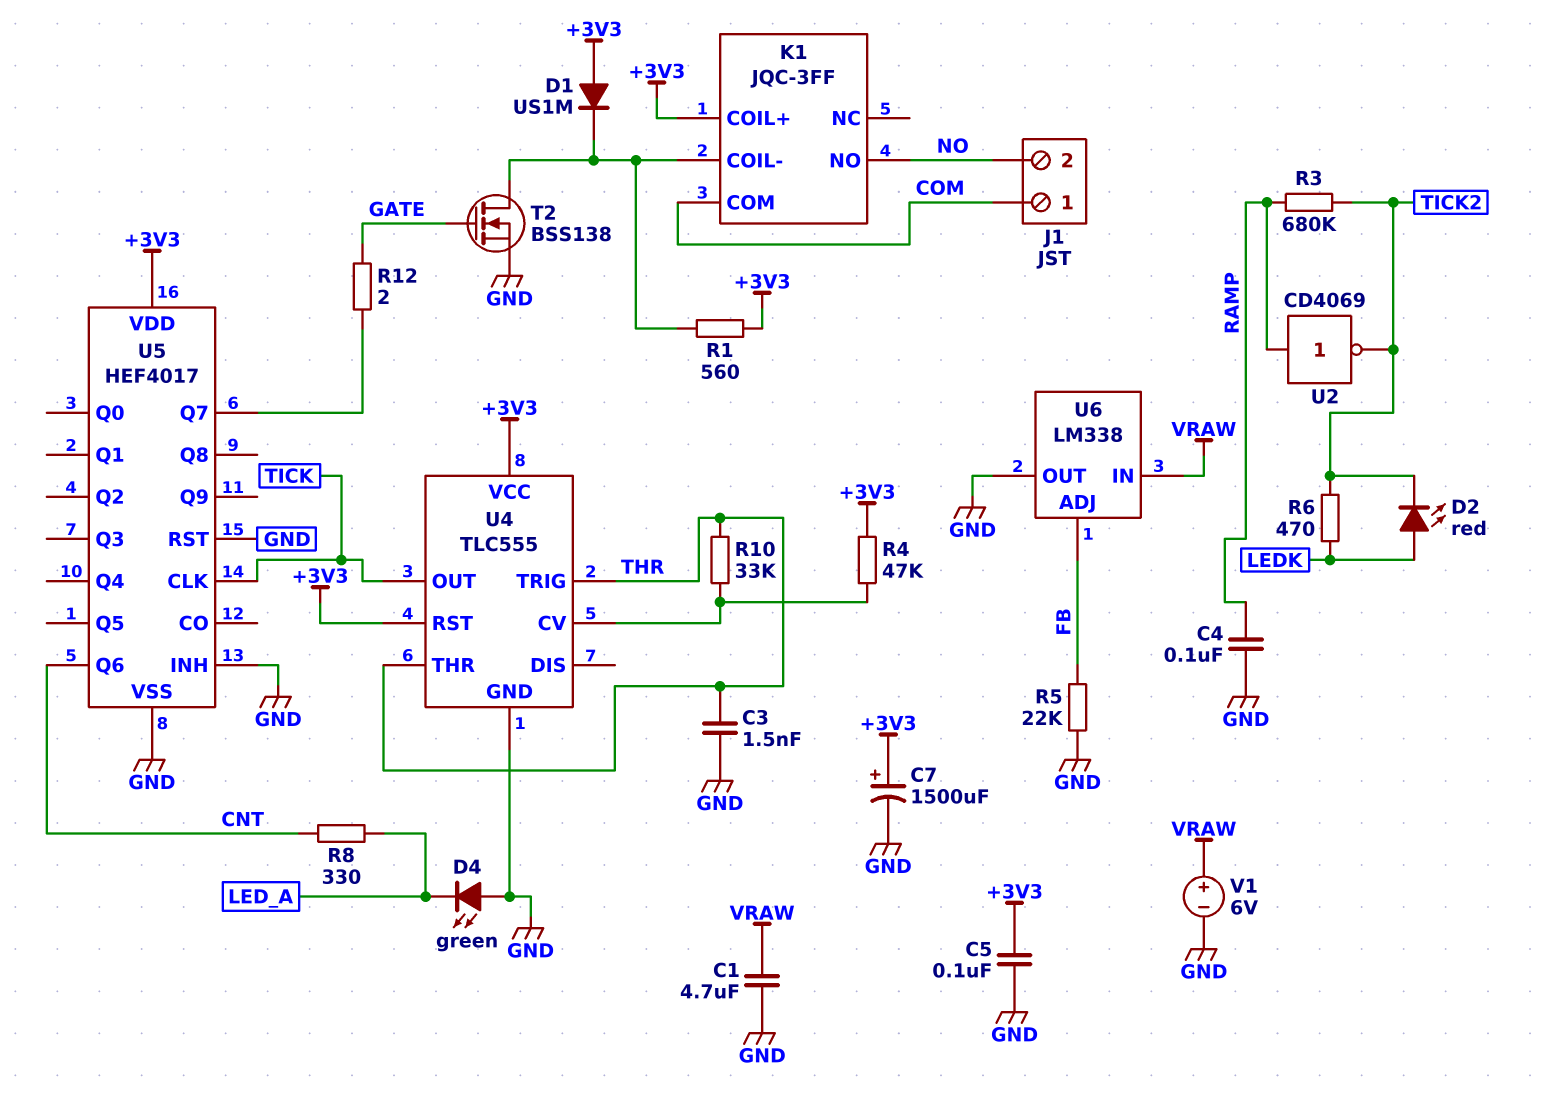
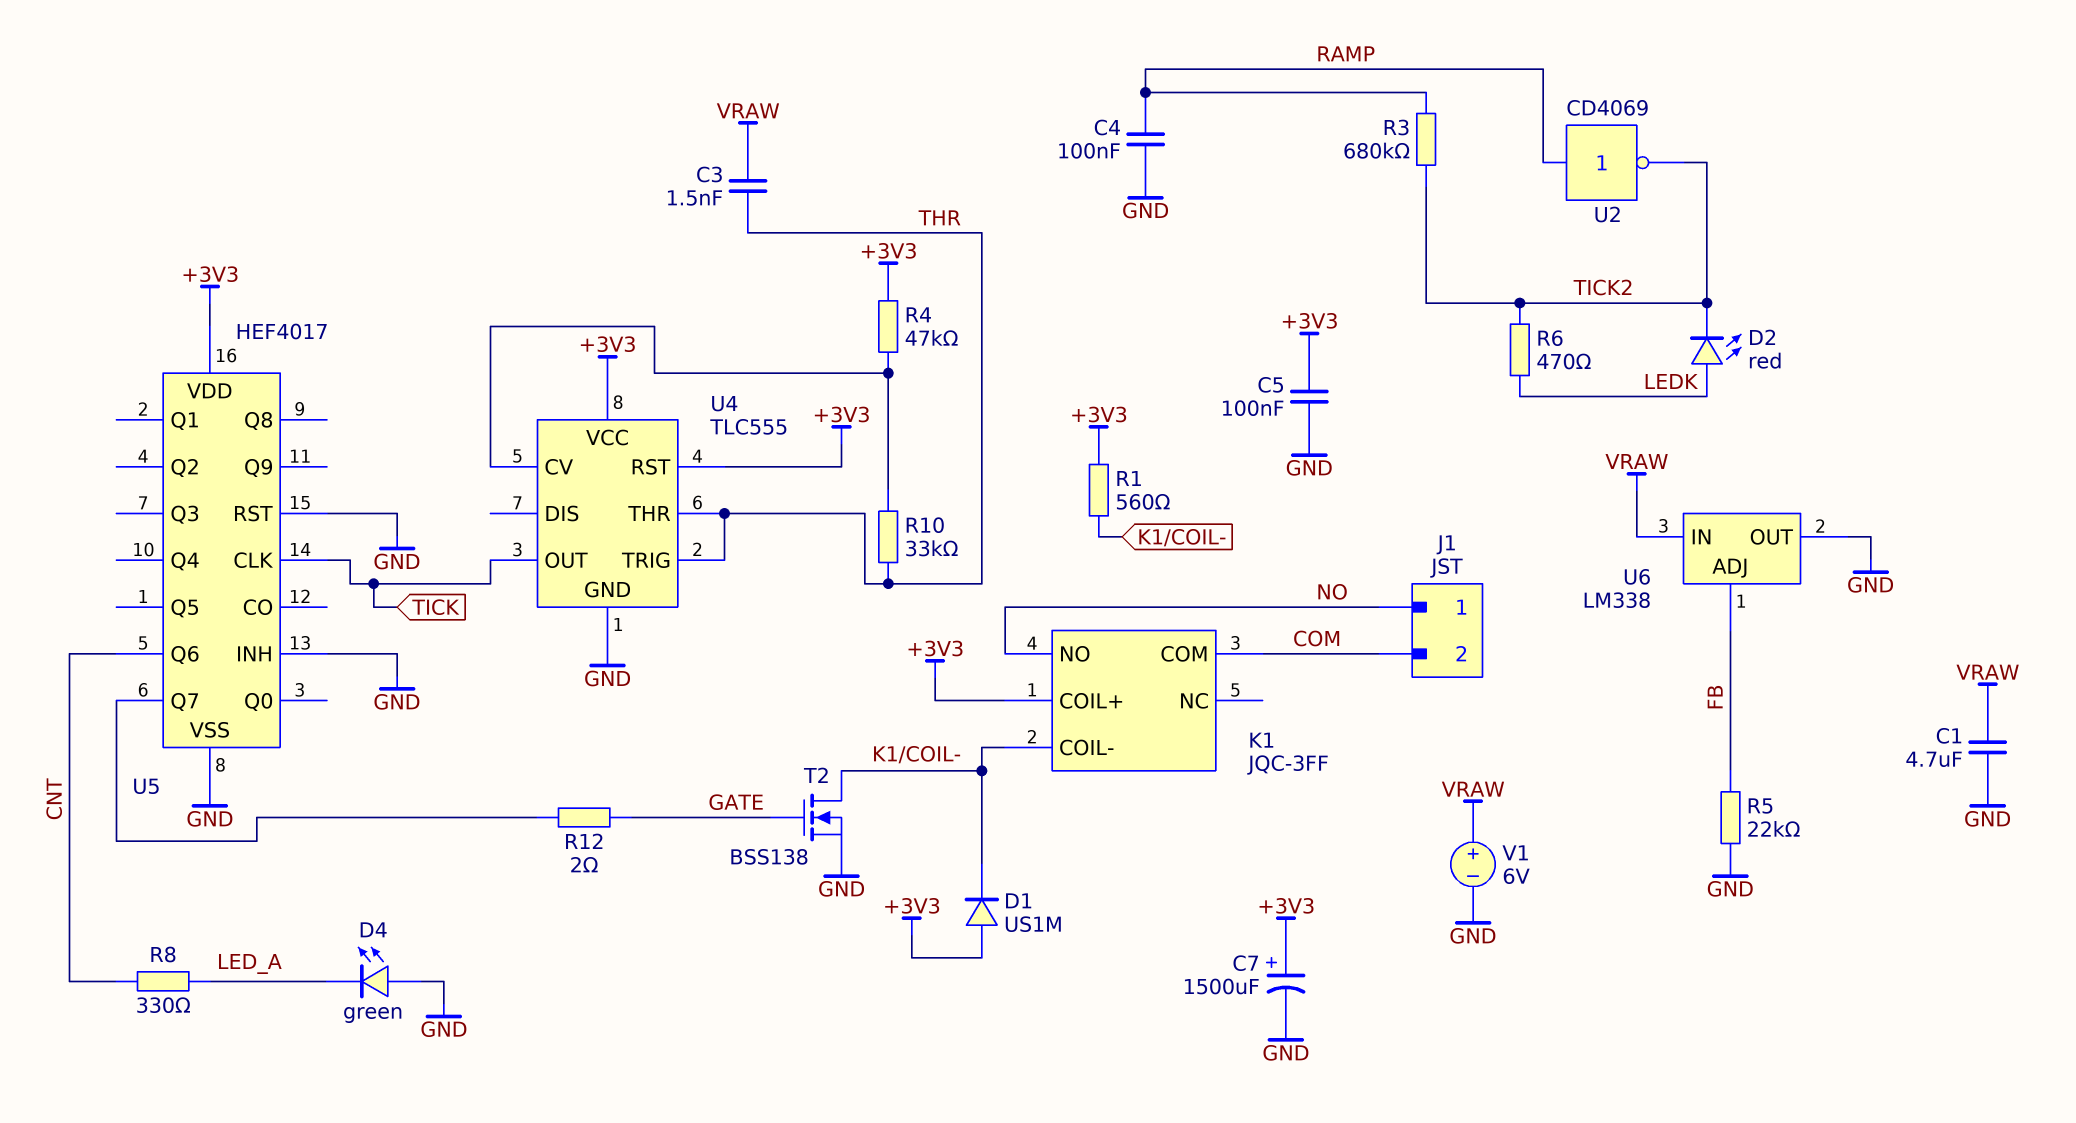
C3: 1.5nF (GND, THR) -> 1.5nF (THR, VRAW)
J1 pin 1: COM -> NO
J1 pin 2: NO -> COM

